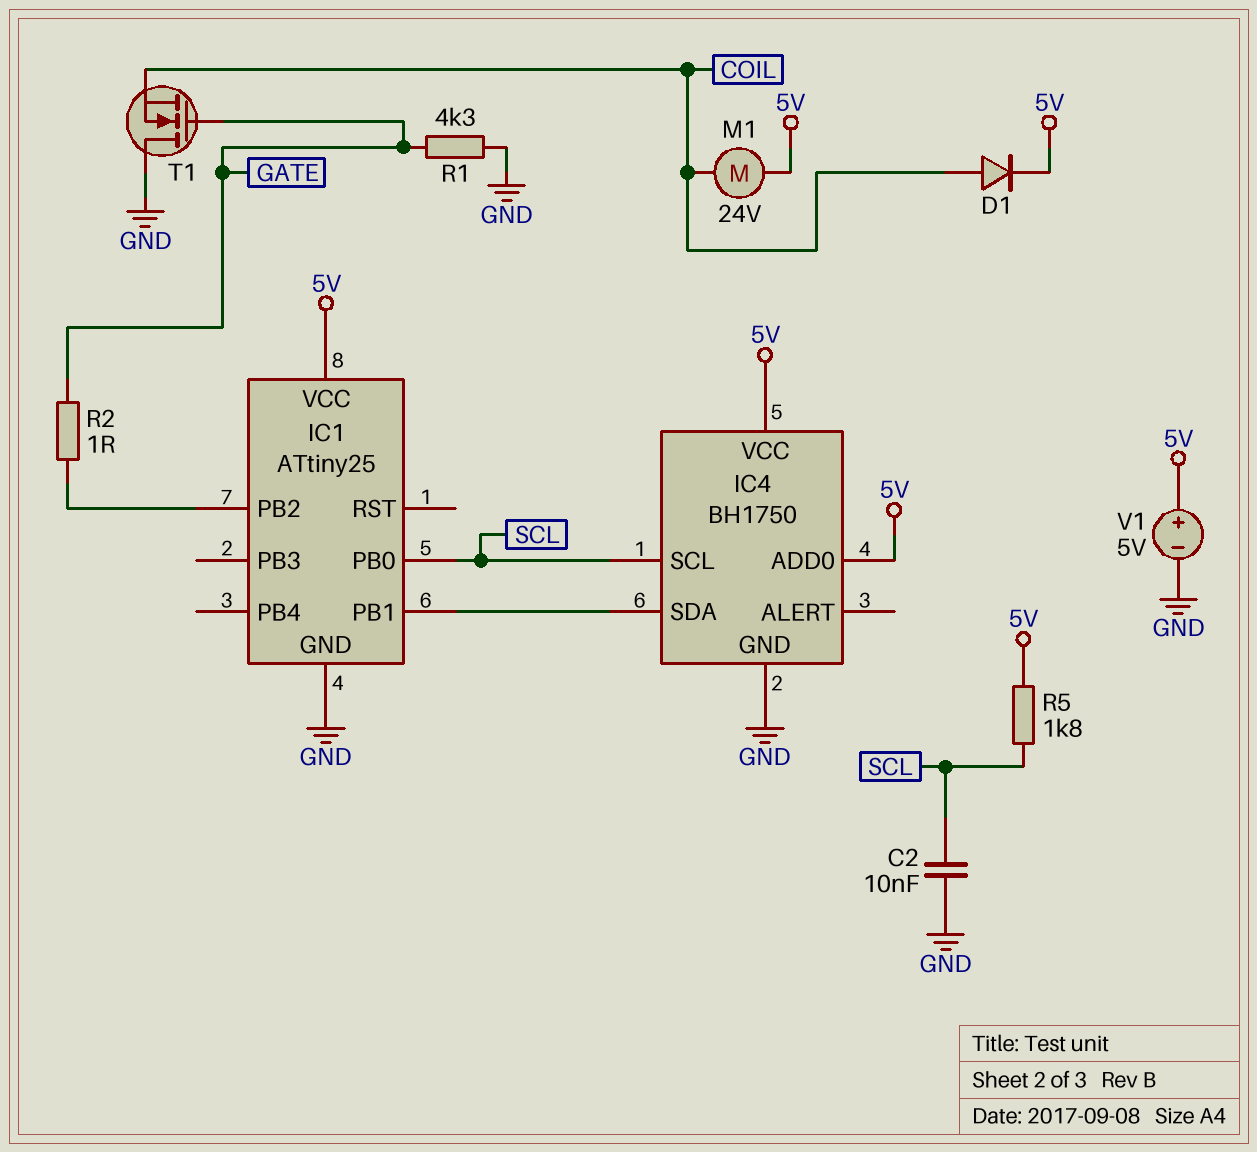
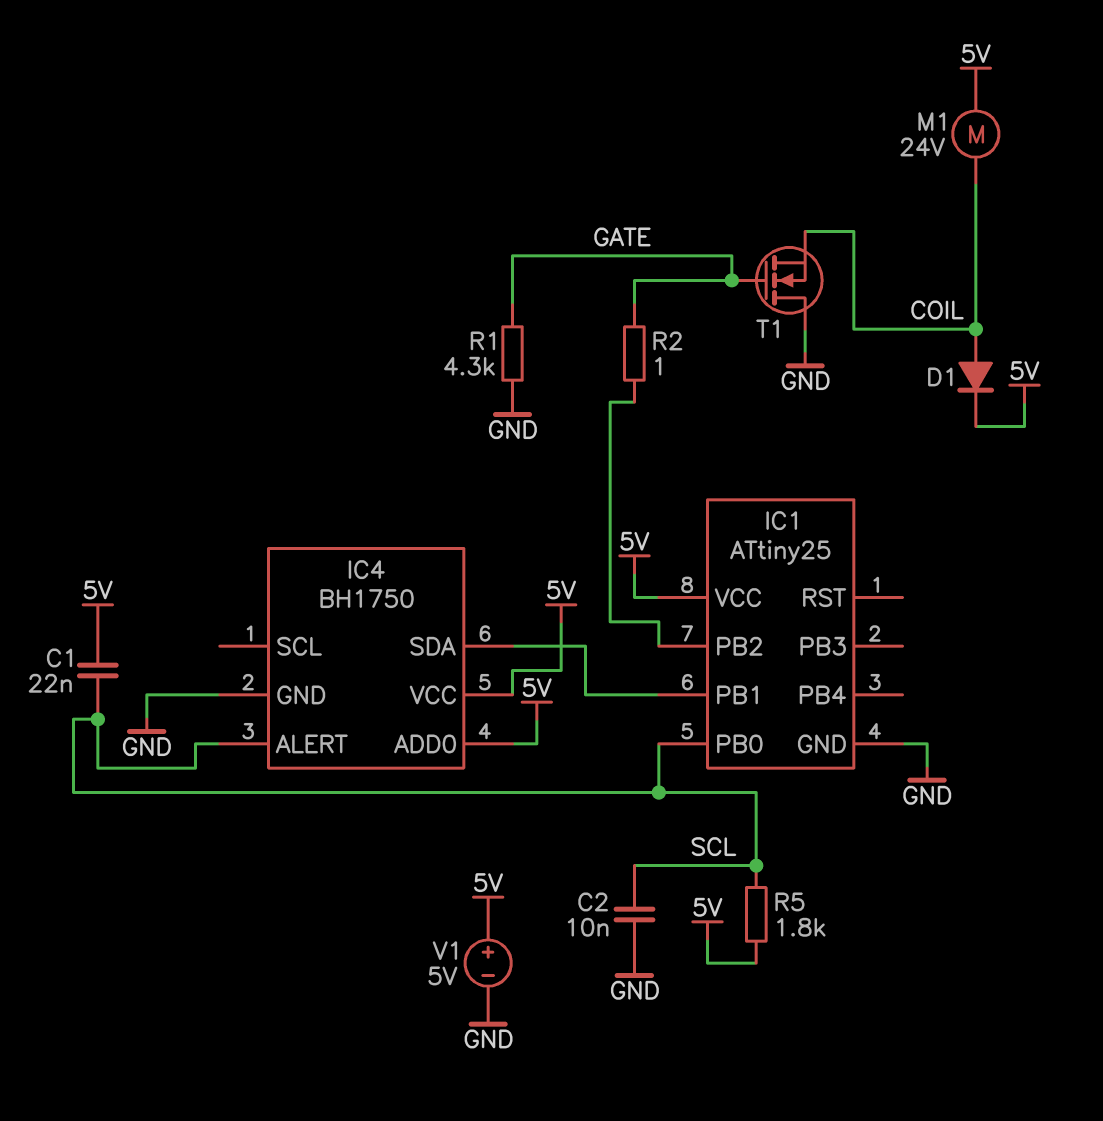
C1: none -> 22nF (5V, SCL)
IC4 pin ALERT: none -> SCL
IC4 pin SCL: SCL -> none

